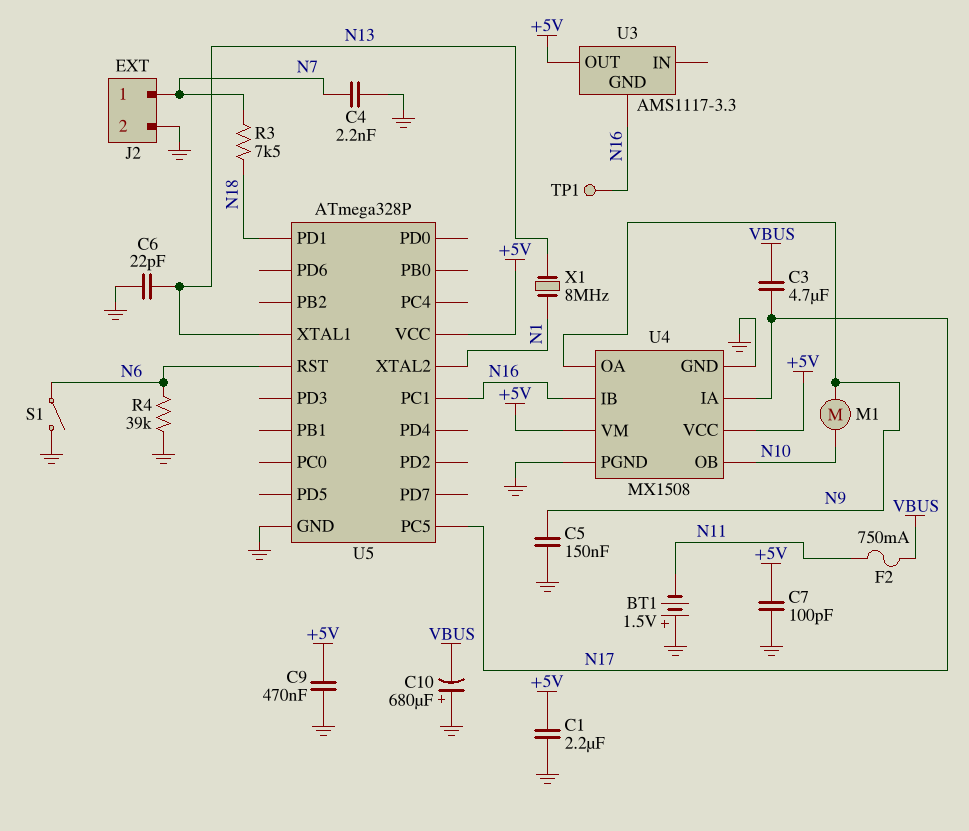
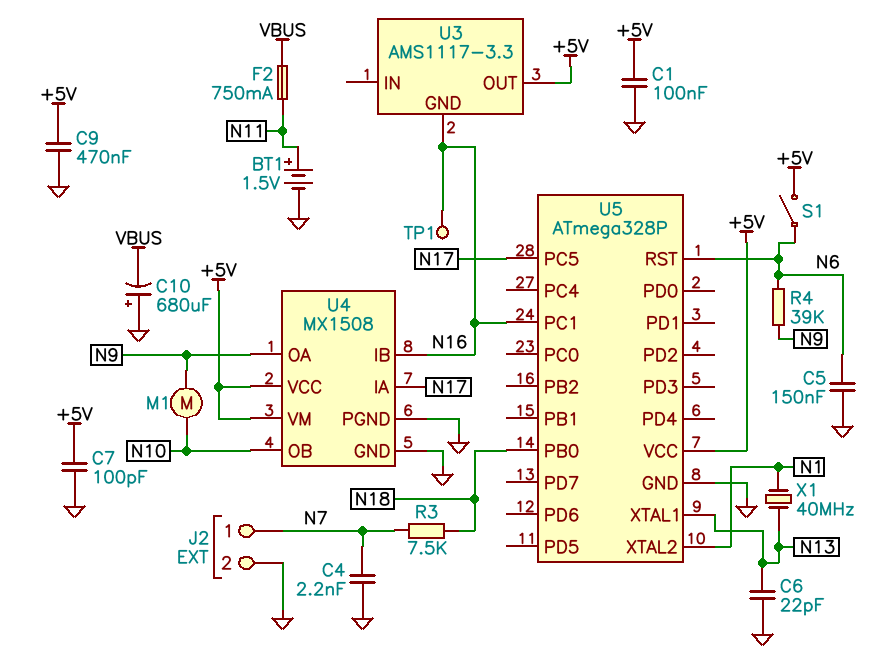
BT1: 1.5V (plus GND, minus N11) -> 1.5V (plus N11, minus GND)
C1: 2.2uF (+5V, GND) -> 100nF (+5V, GND)
C3: 4.7uF (N17, VBUS) -> none
C5: 150nF (GND, N9) -> 150nF (GND, N6)
R4: 39k (GND, N6) -> 39k (N6, N9)
S1: switch (GND, N6) -> switch (+5V, N6)
U5 pin PB0: none -> N18
U5 pin PD1: N18 -> none
X1: 8MHz (N1, N13) -> 40MHz (N1, N13)

